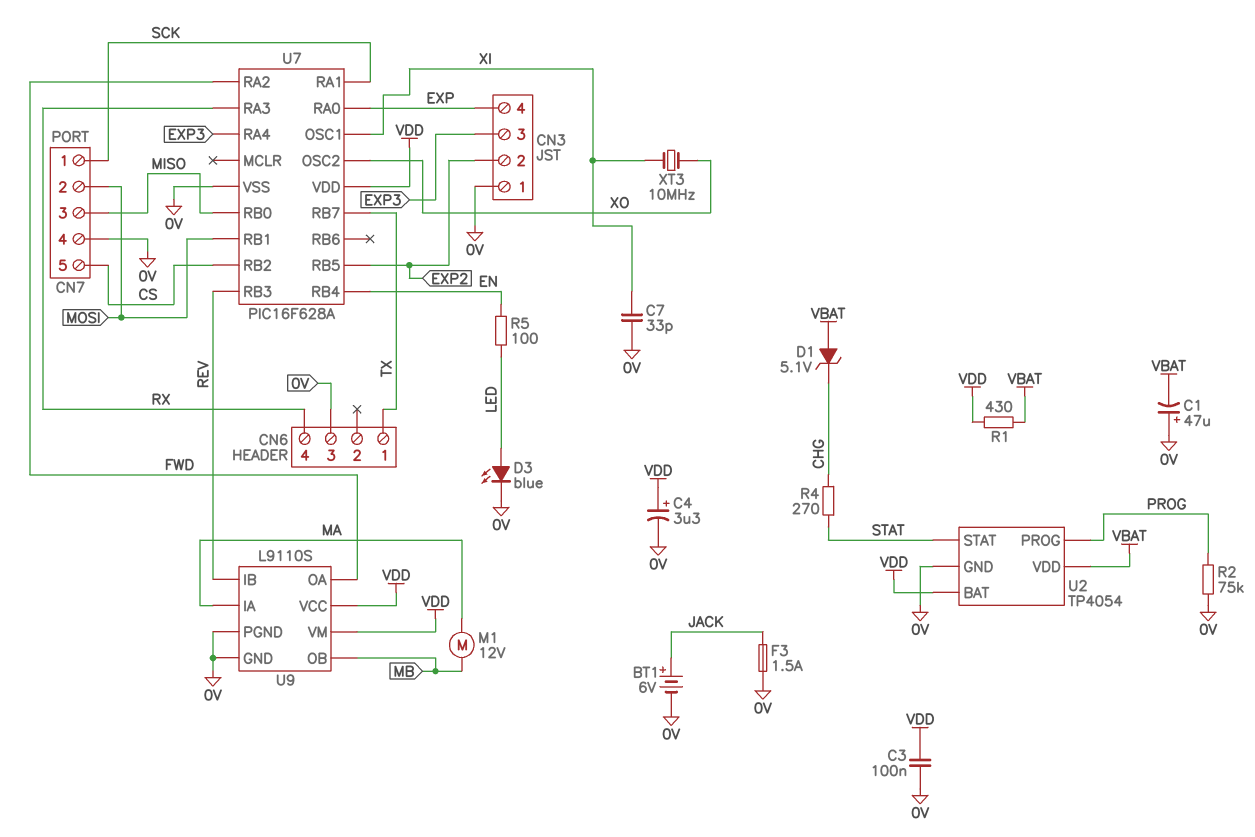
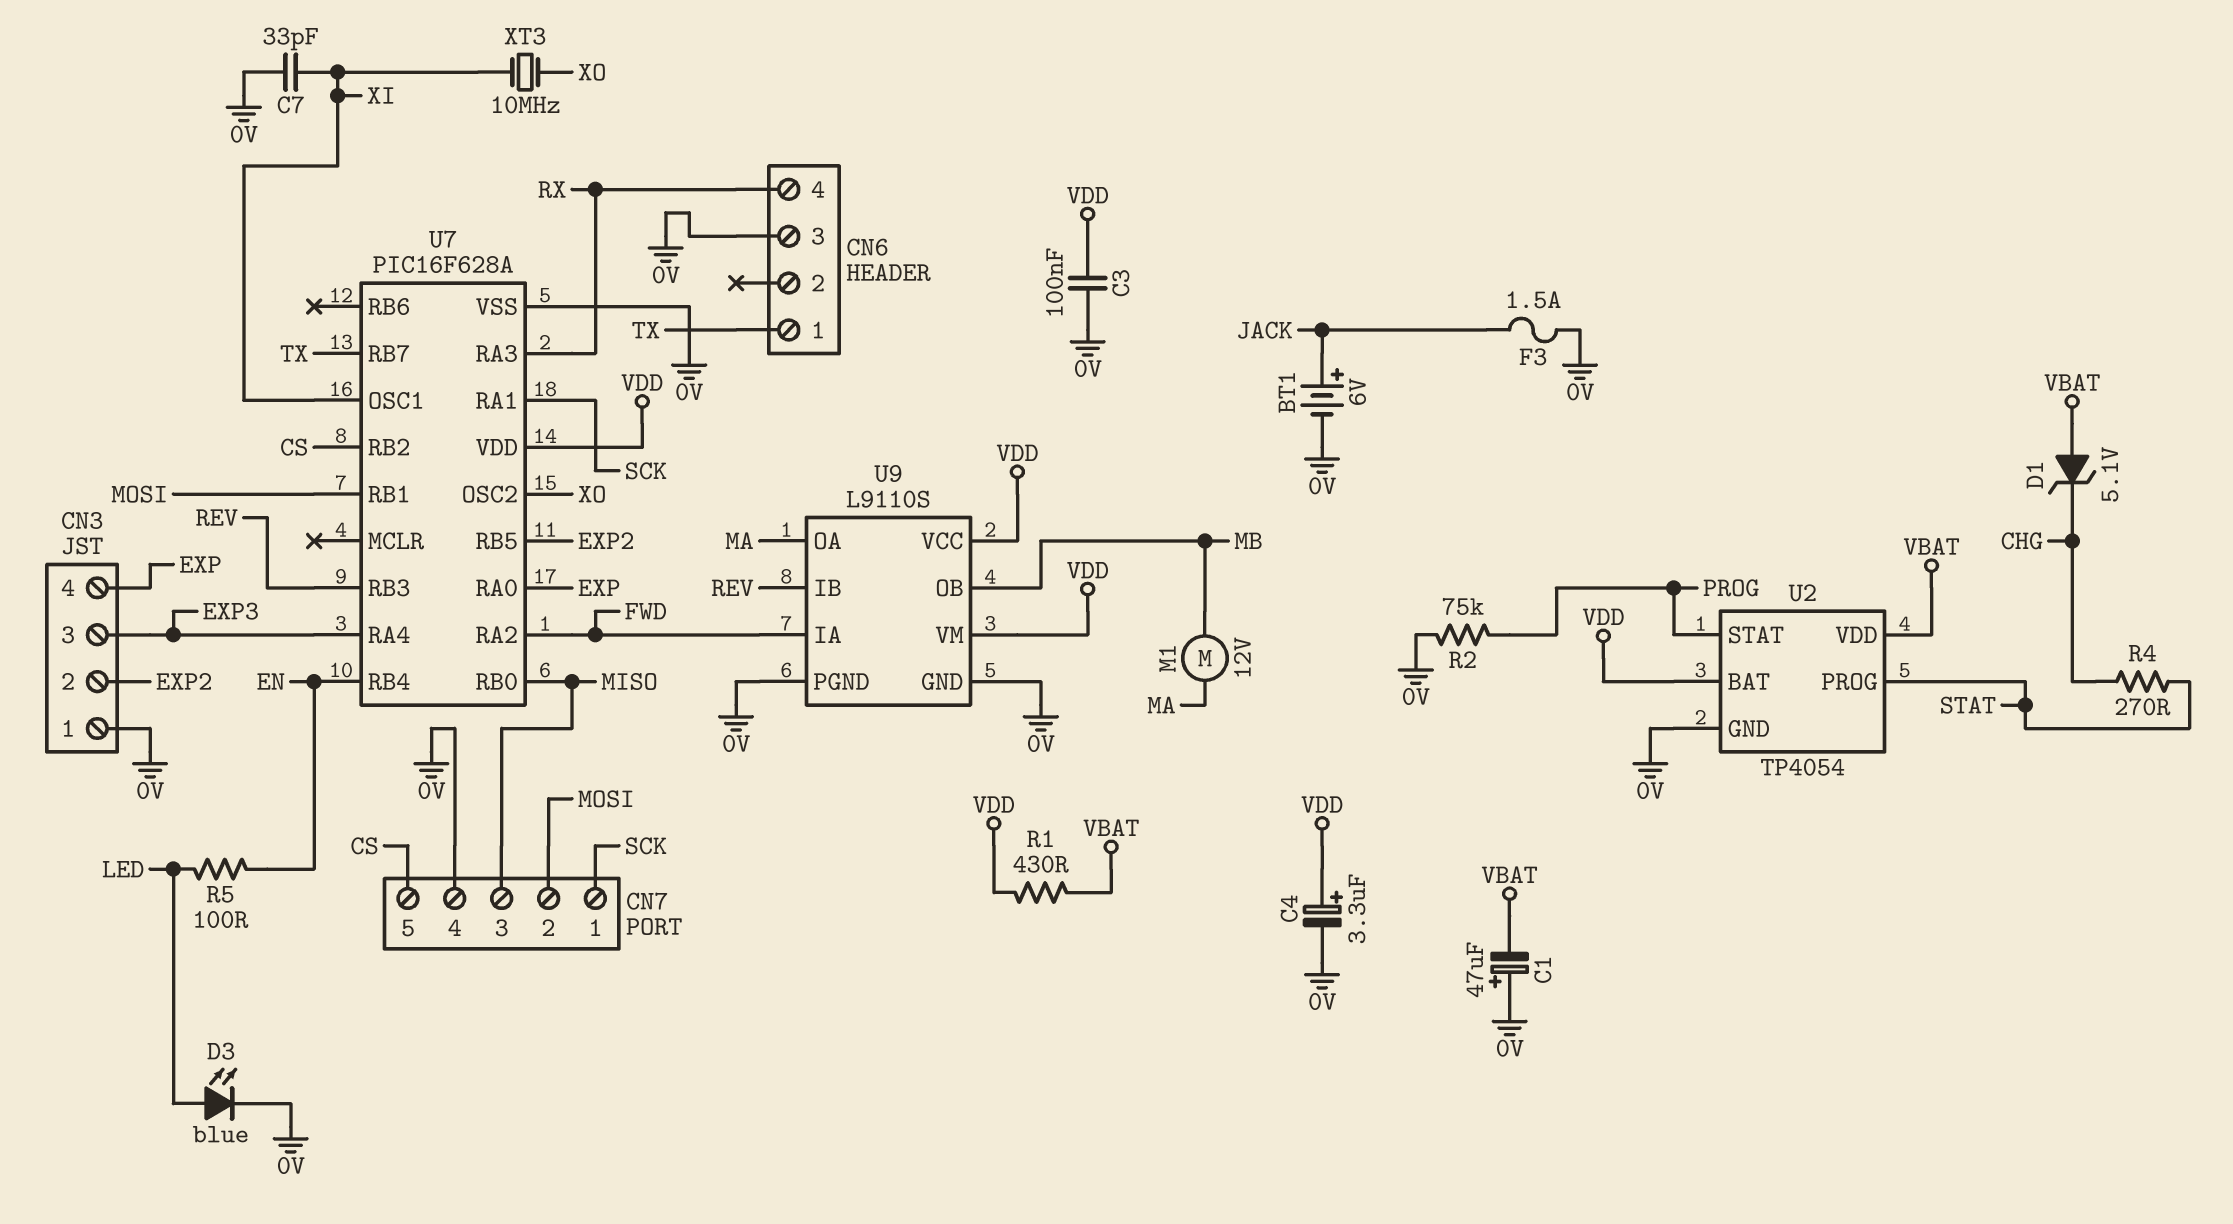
U2 pin PROG: PROG -> STAT
U2 pin STAT: STAT -> PROG
U9 pin IA: MA -> FWD
U9 pin OA: FWD -> MA

